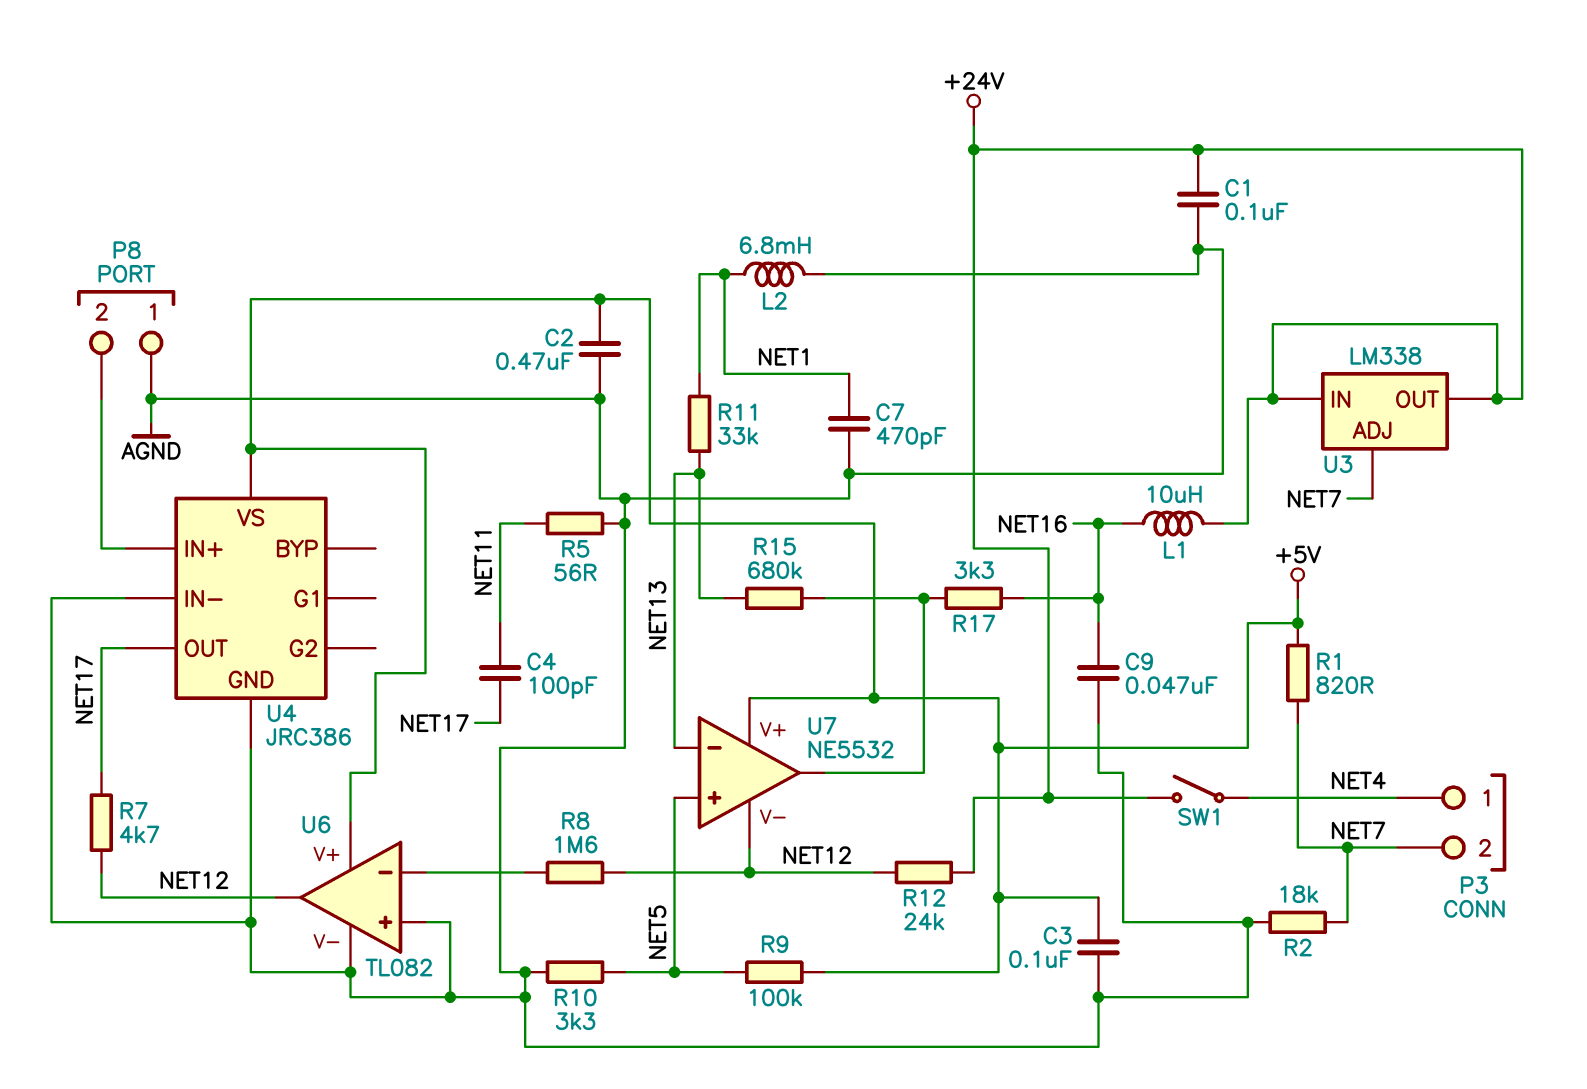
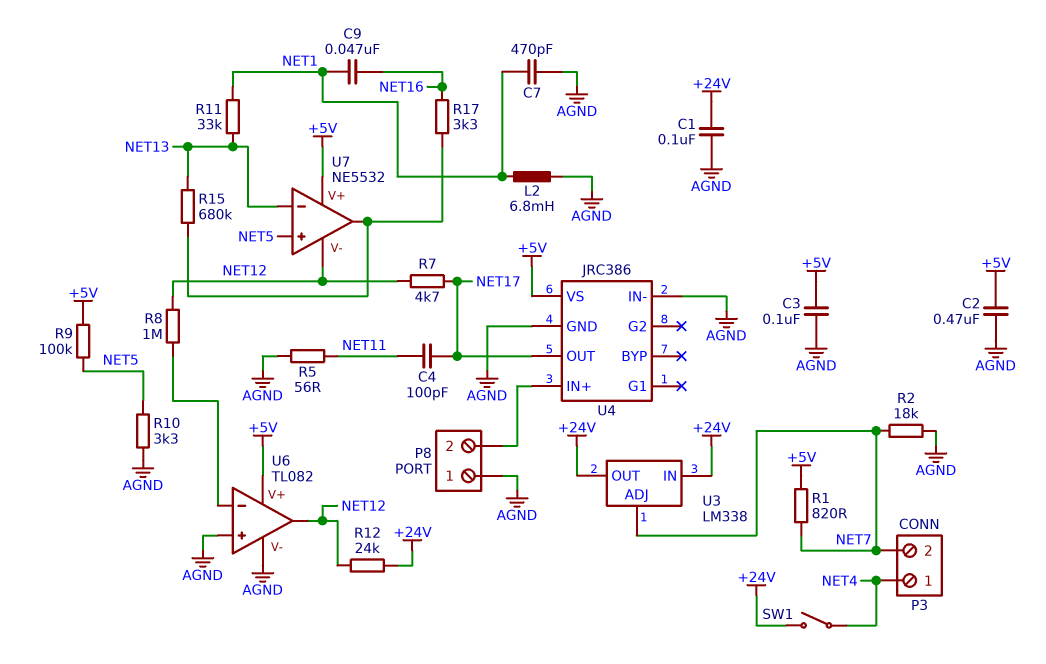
C9: 47nF (AGND, NET16) -> 47nF (NET1, NET16)
L1: 10uH (+24V, NET16) -> none
R8: 1.6M (NET12, U6/in-) -> 1M (NET12, U6/in-)

